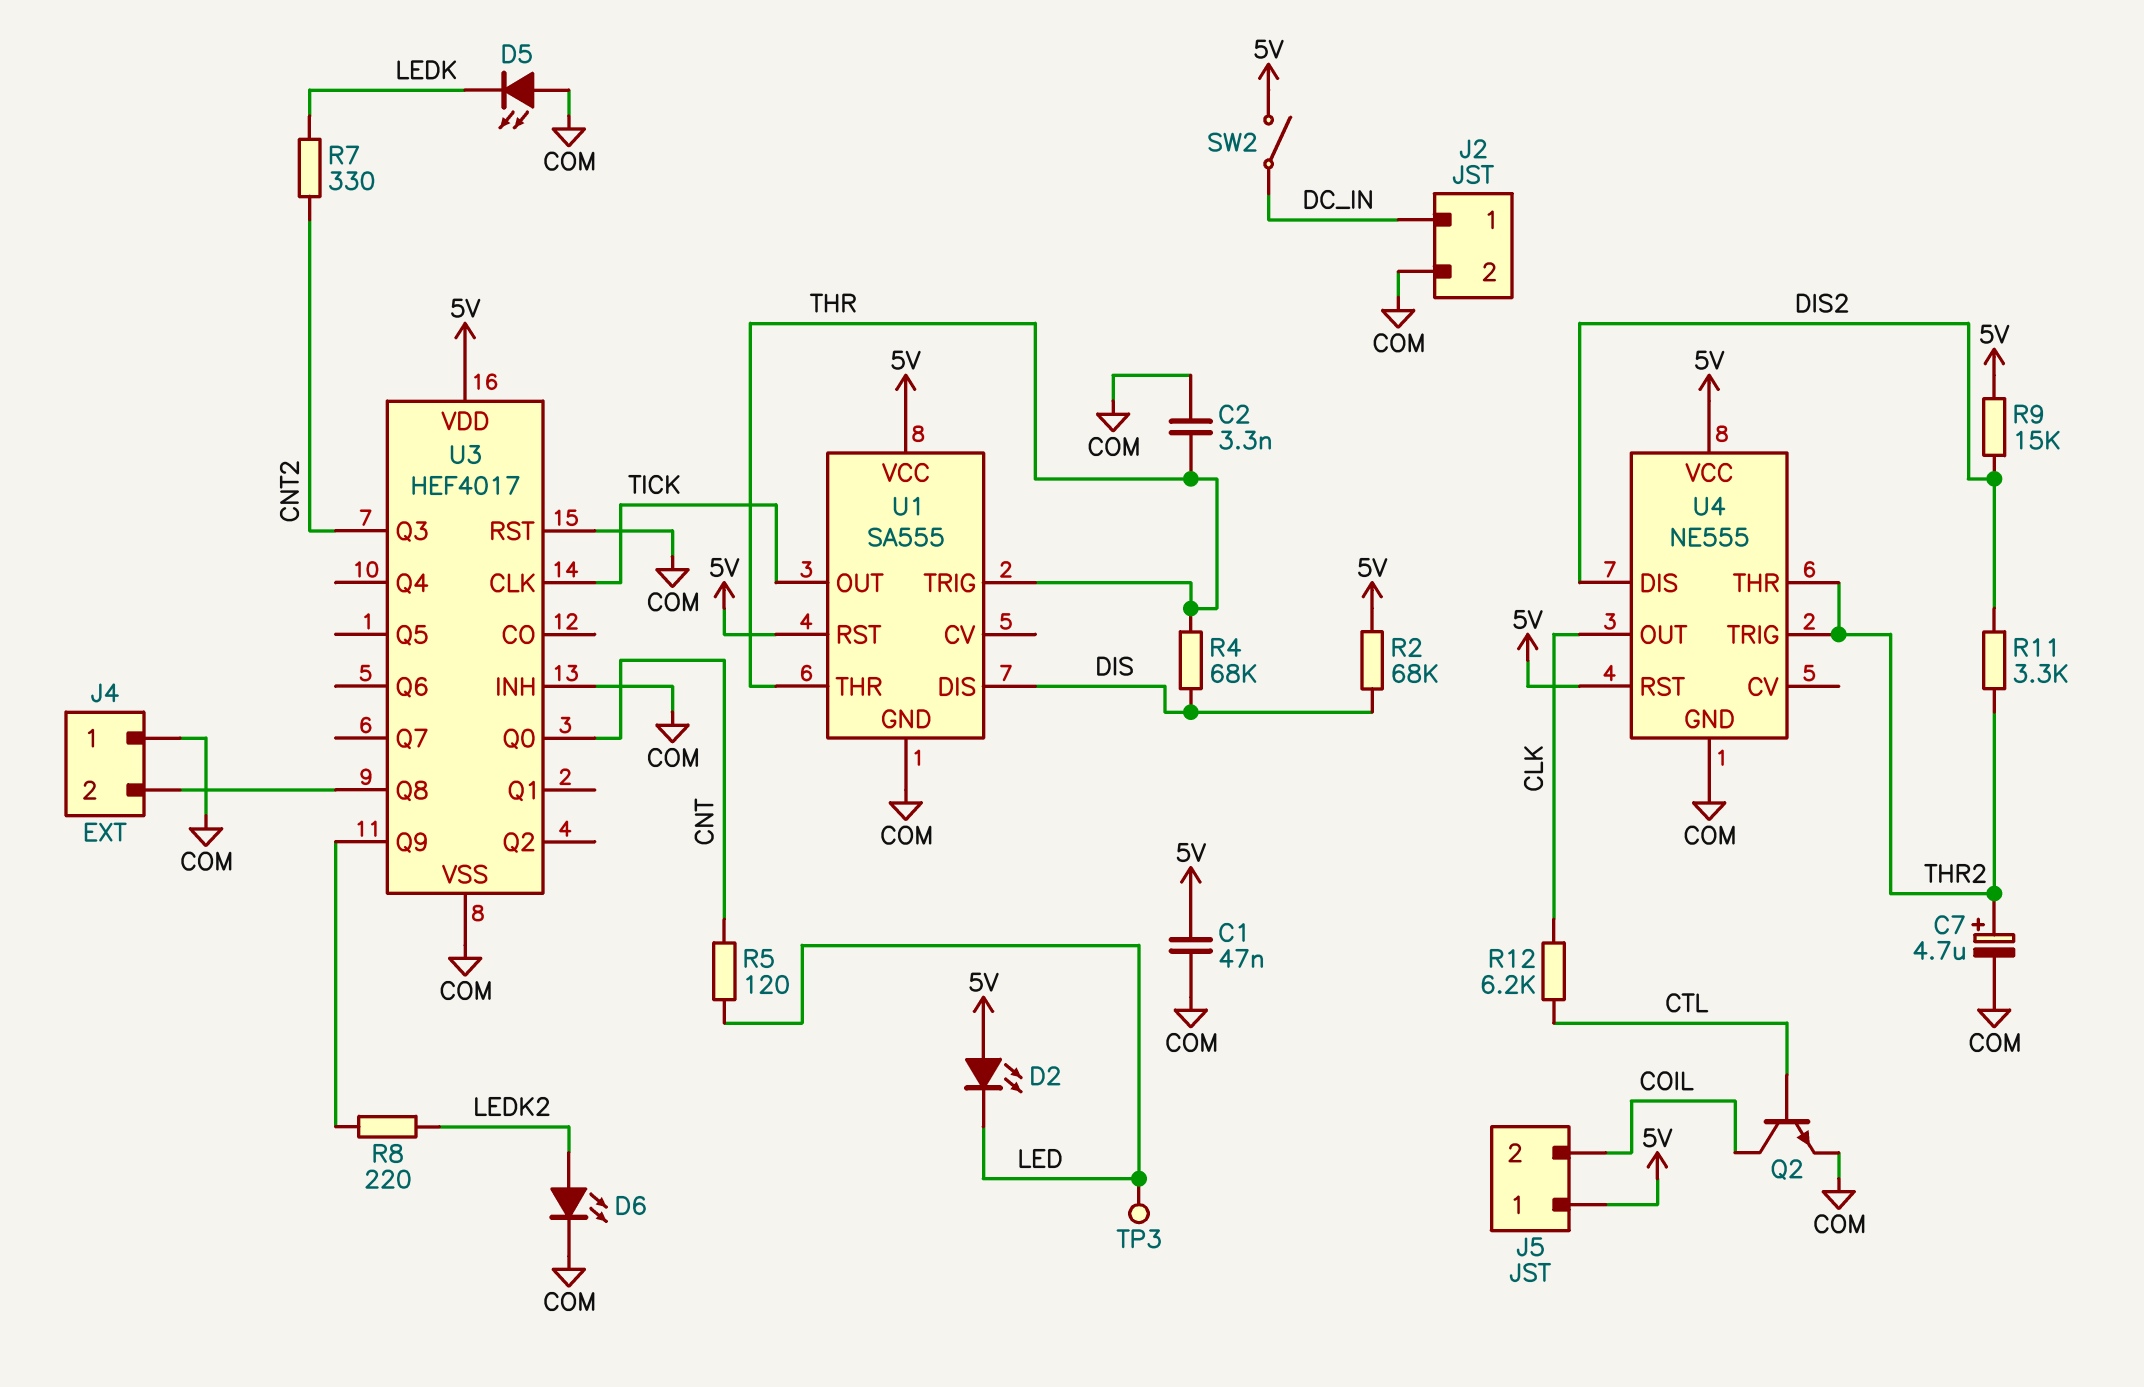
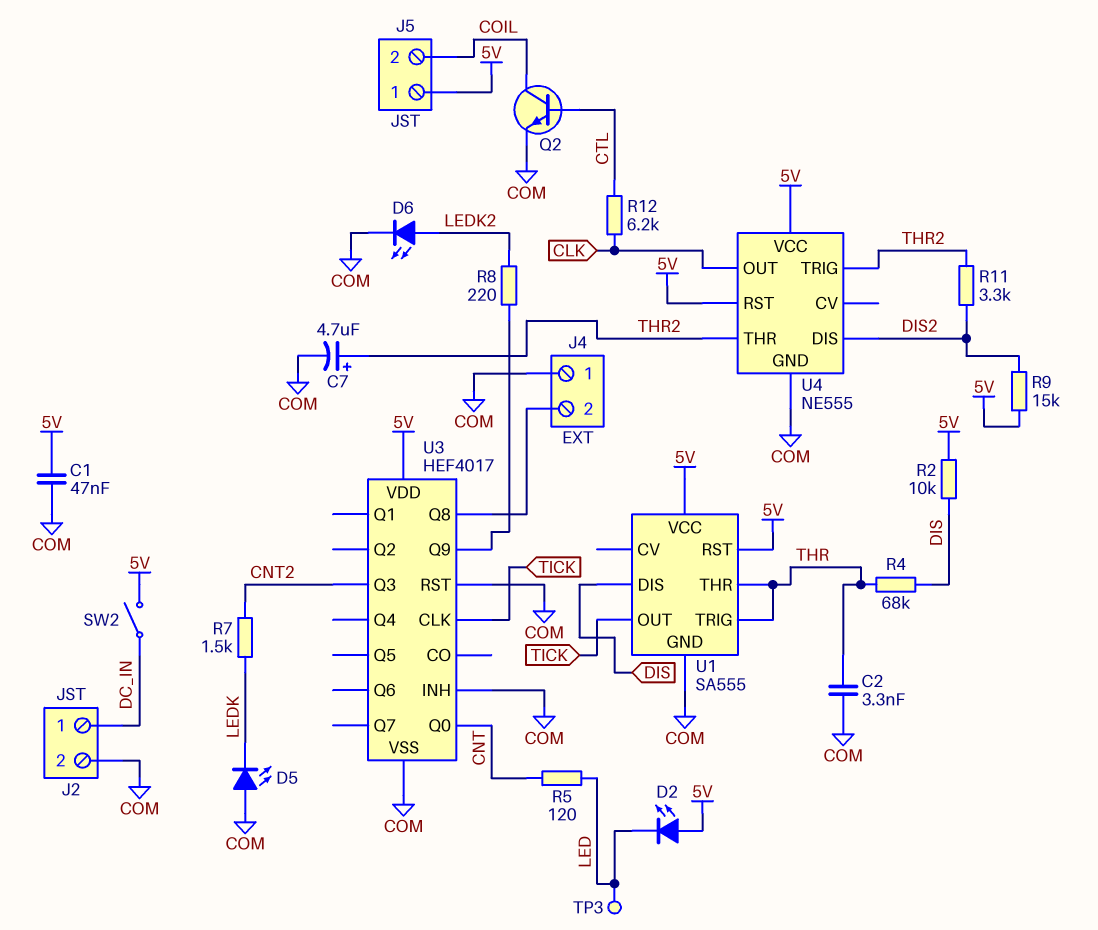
R2: 68k (5V, DIS) -> 10k (5V, DIS)
R7: 330 (CNT2, LEDK) -> 1.5k (CNT2, LEDK)

